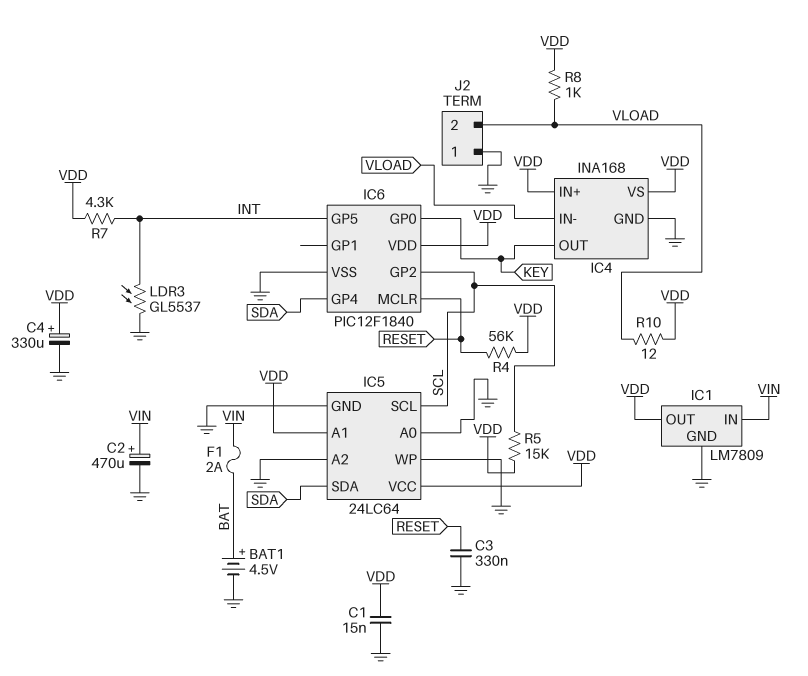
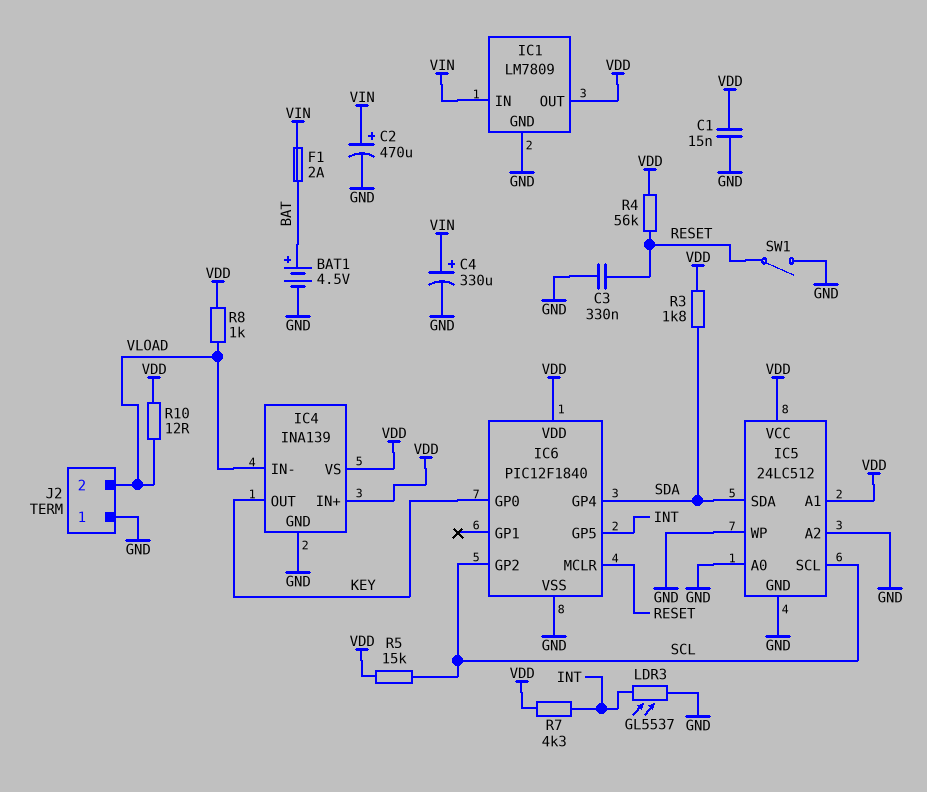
C4: 330uF (plus VDD, minus GND) -> 330uF (plus VIN, minus GND)
IC4: INA168 -> INA139
IC5: 24LC64 -> 24LC512
R3: none -> 1.8k (SDA, VDD)
SW1: none -> switch (GND, RESET)

